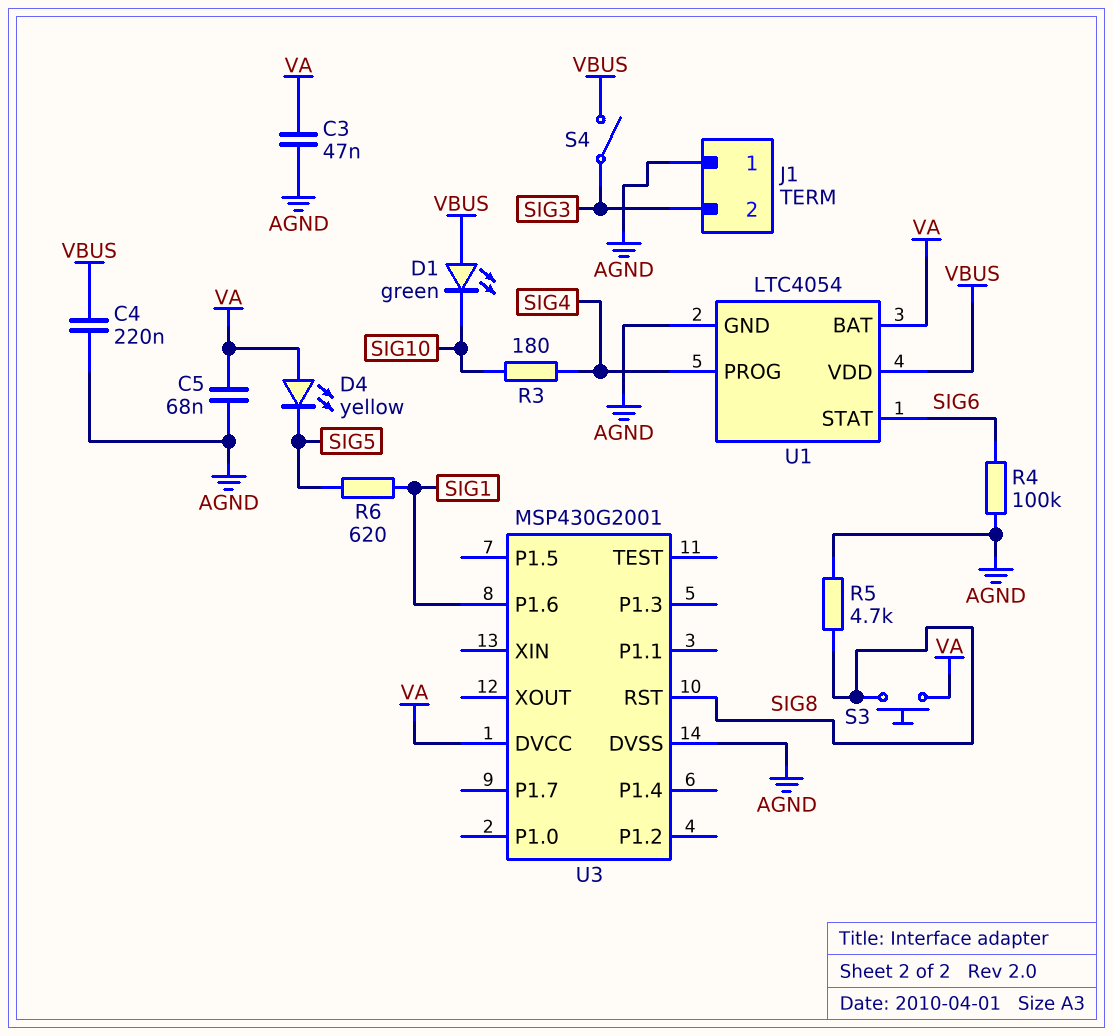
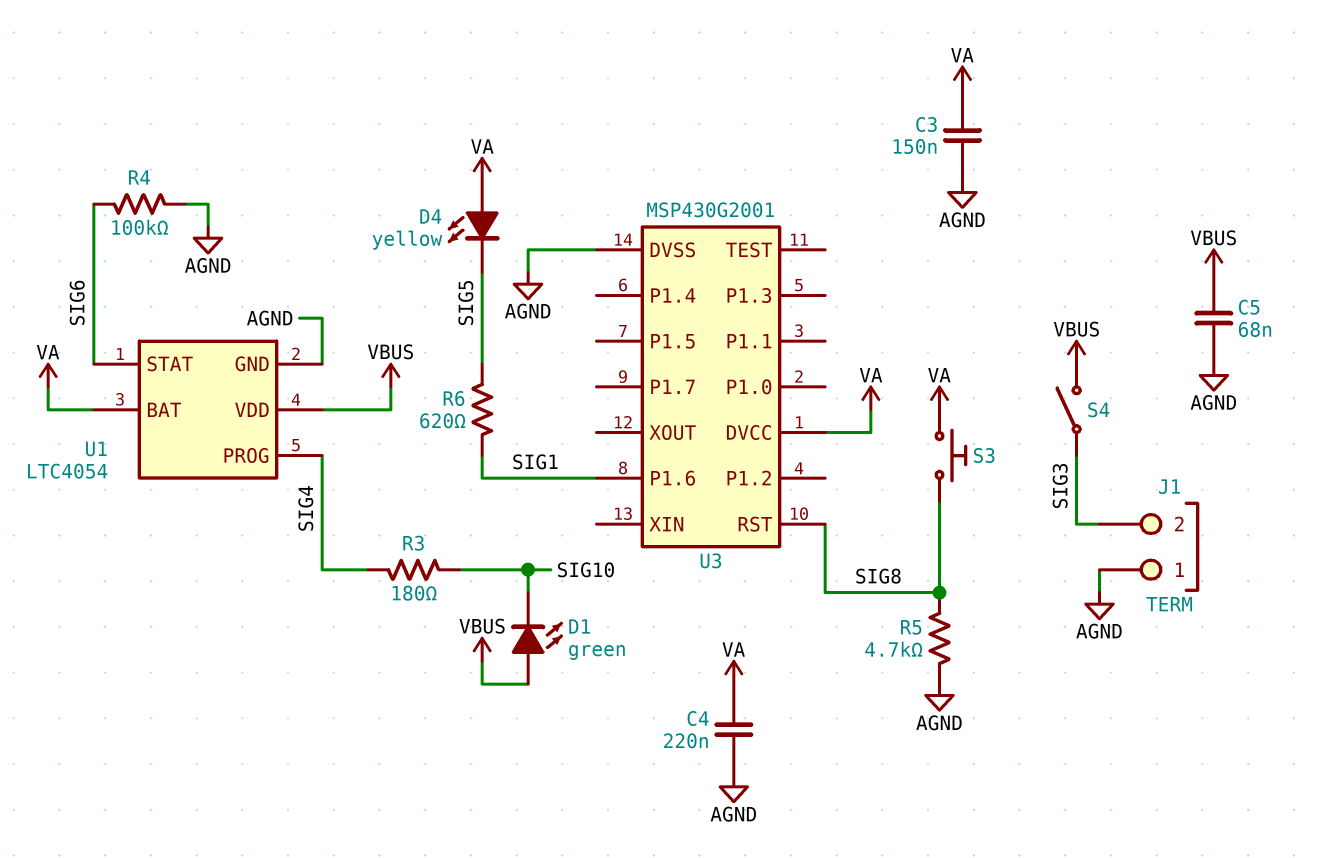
C3: 47nF (AGND, VA) -> 150nF (AGND, VA)
C4: 220nF (AGND, VBUS) -> 220nF (AGND, VA)
C5: 68nF (AGND, VA) -> 68nF (AGND, VBUS)

